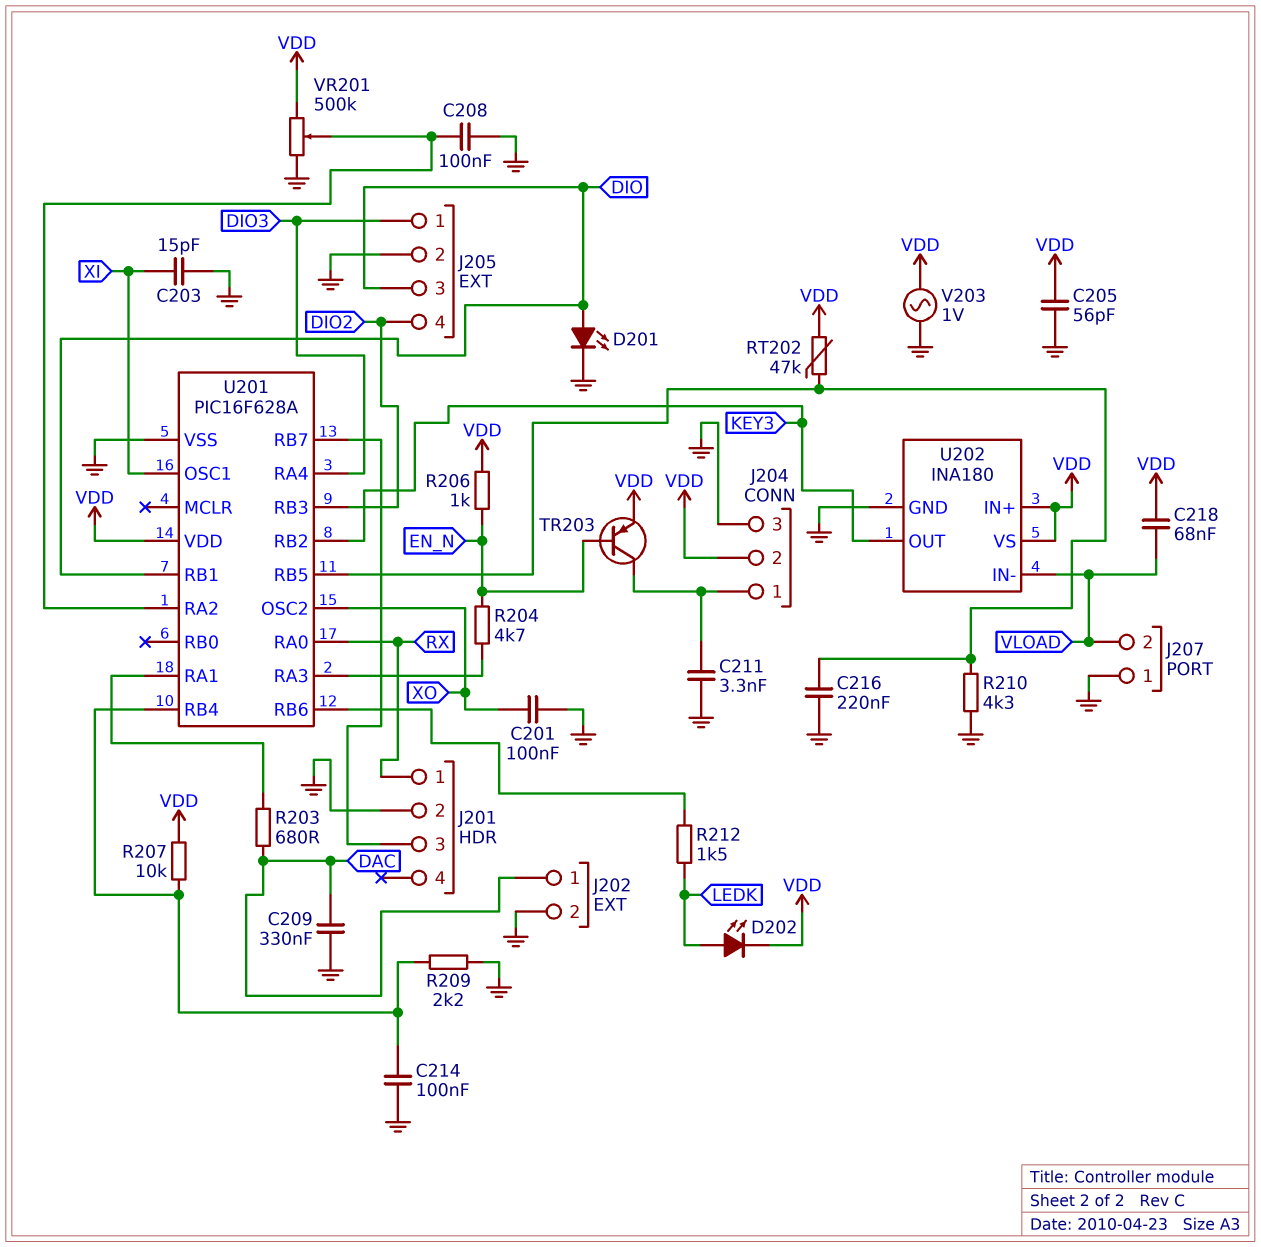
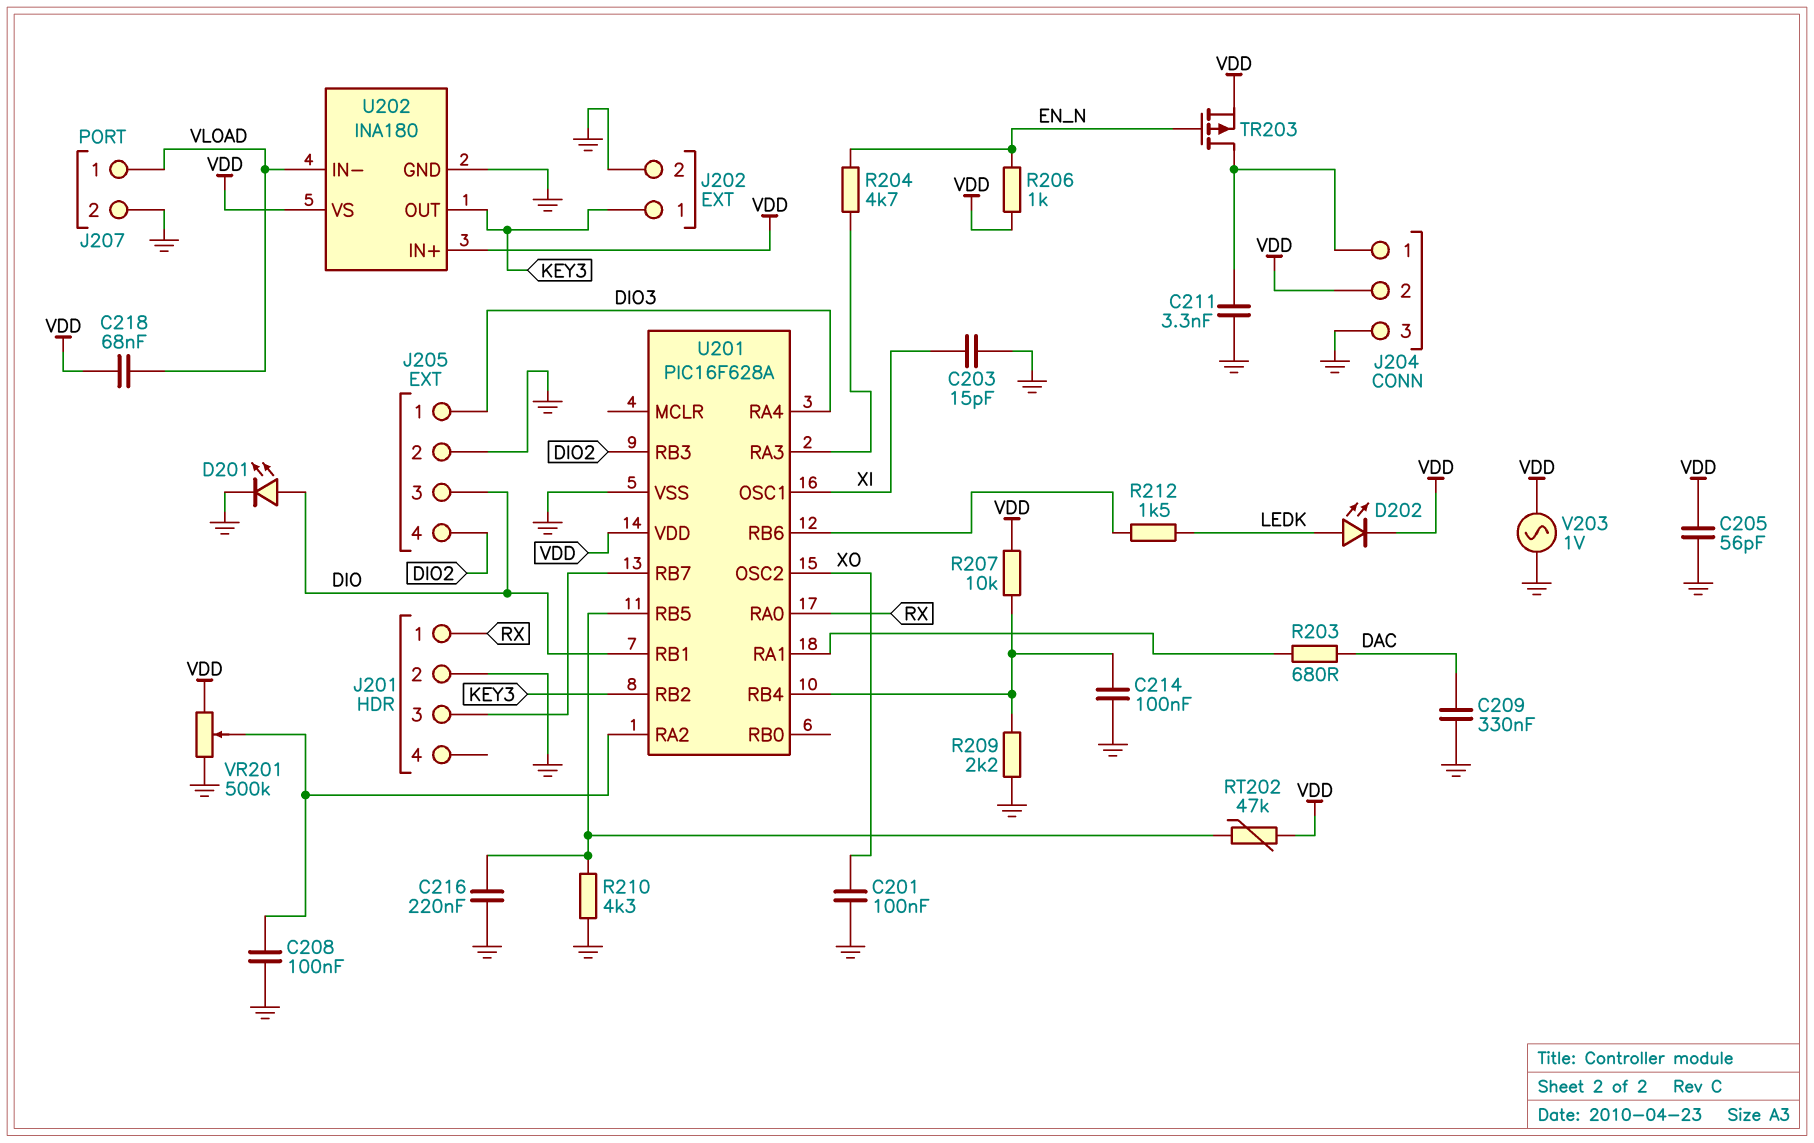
J202 pin 1: DAC -> KEY3
J207 pin 1: GND -> VLOAD
J207 pin 2: VLOAD -> GND
TR203: PNP (B EN_N, C J204/1, E VDD) -> PMOS (G EN_N, D J204/1, S VDD)

